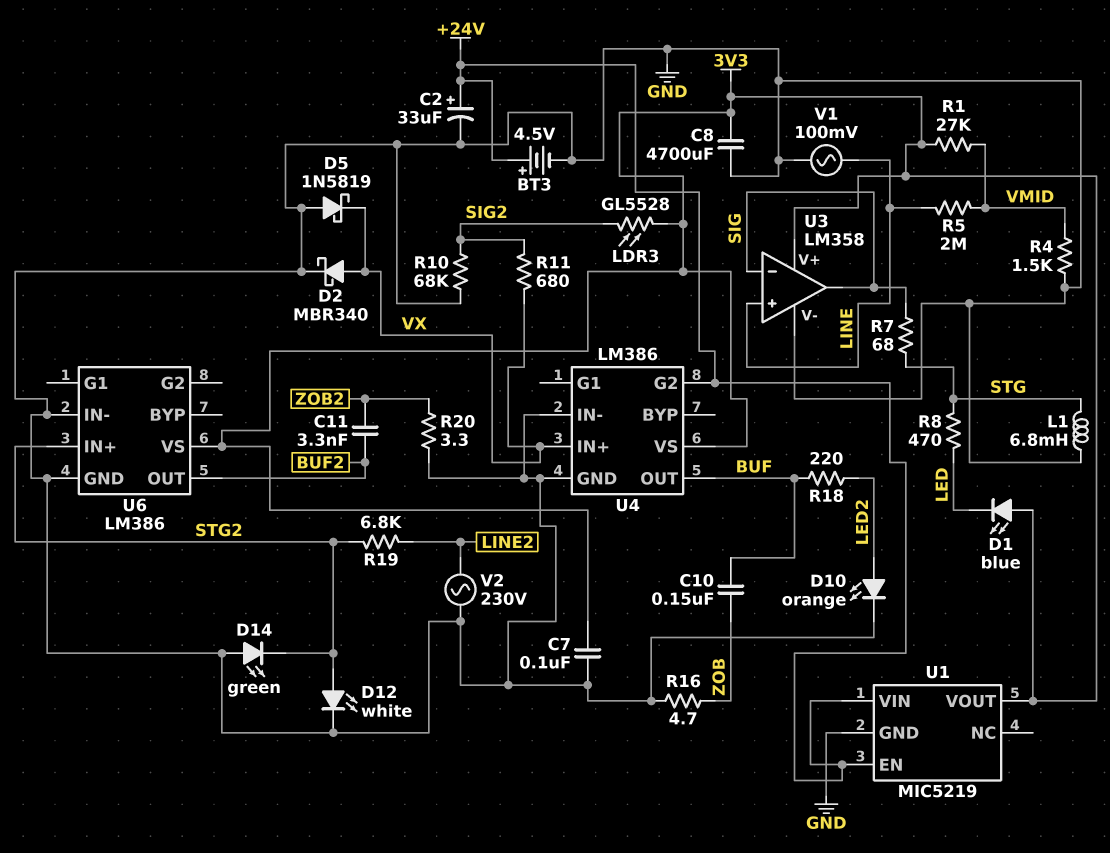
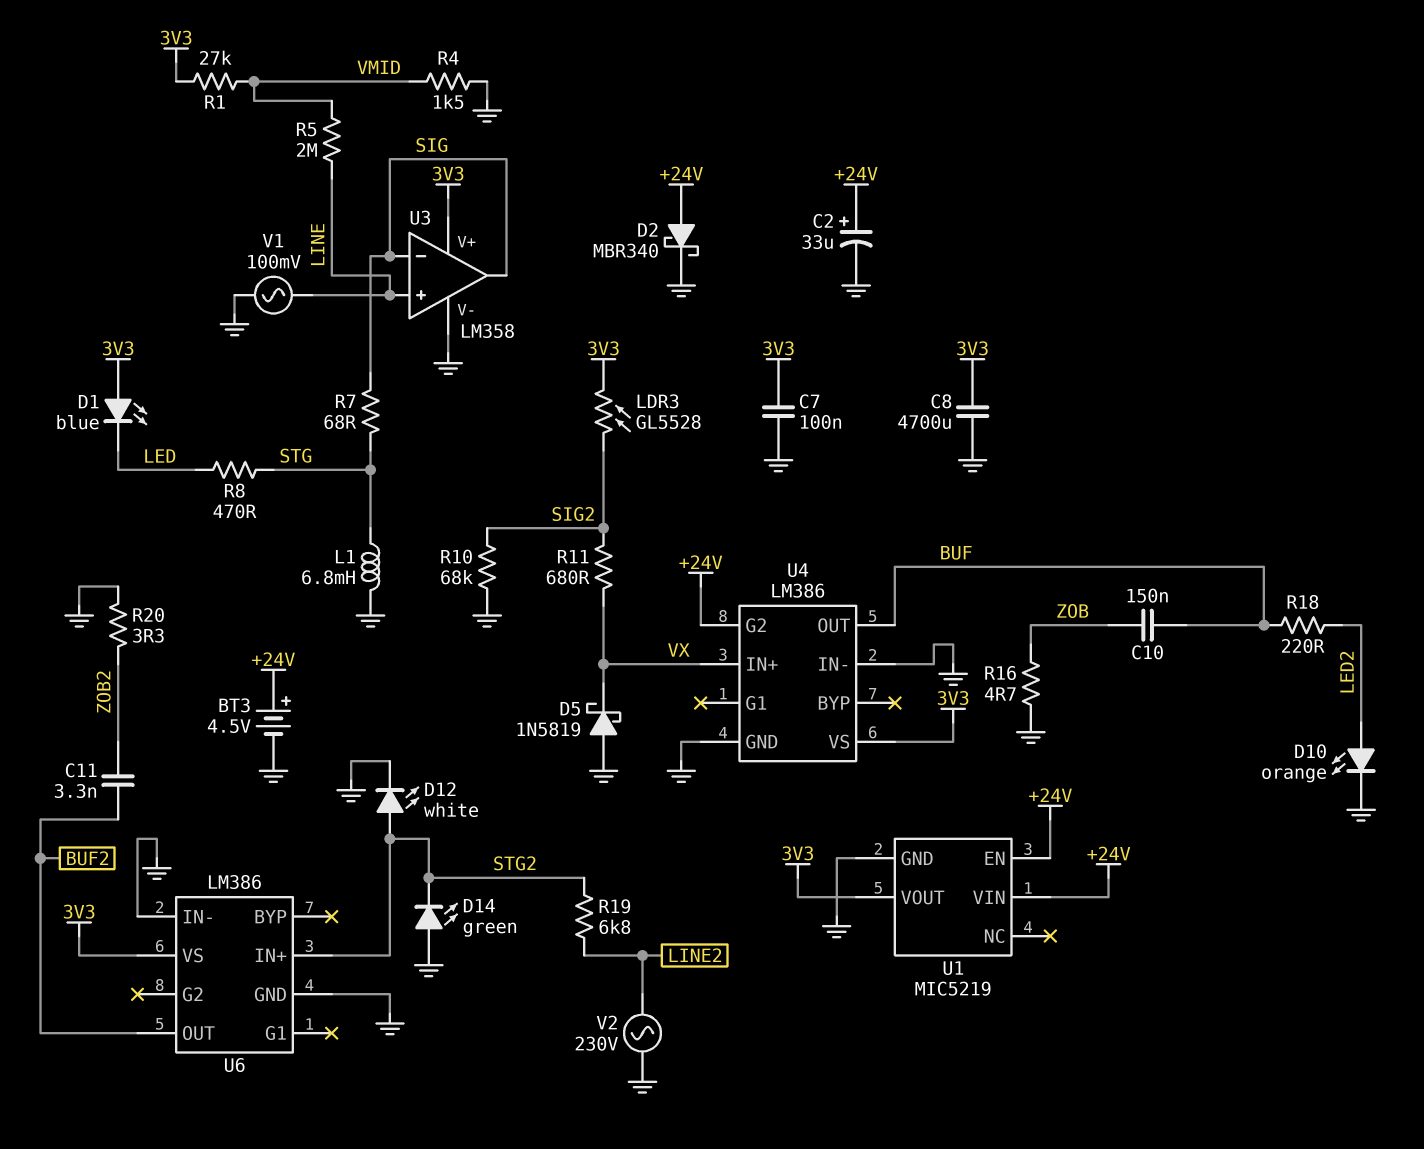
D2: schottky MBR340 (A VX, K GND) -> schottky MBR340 (A +24V, K GND)

